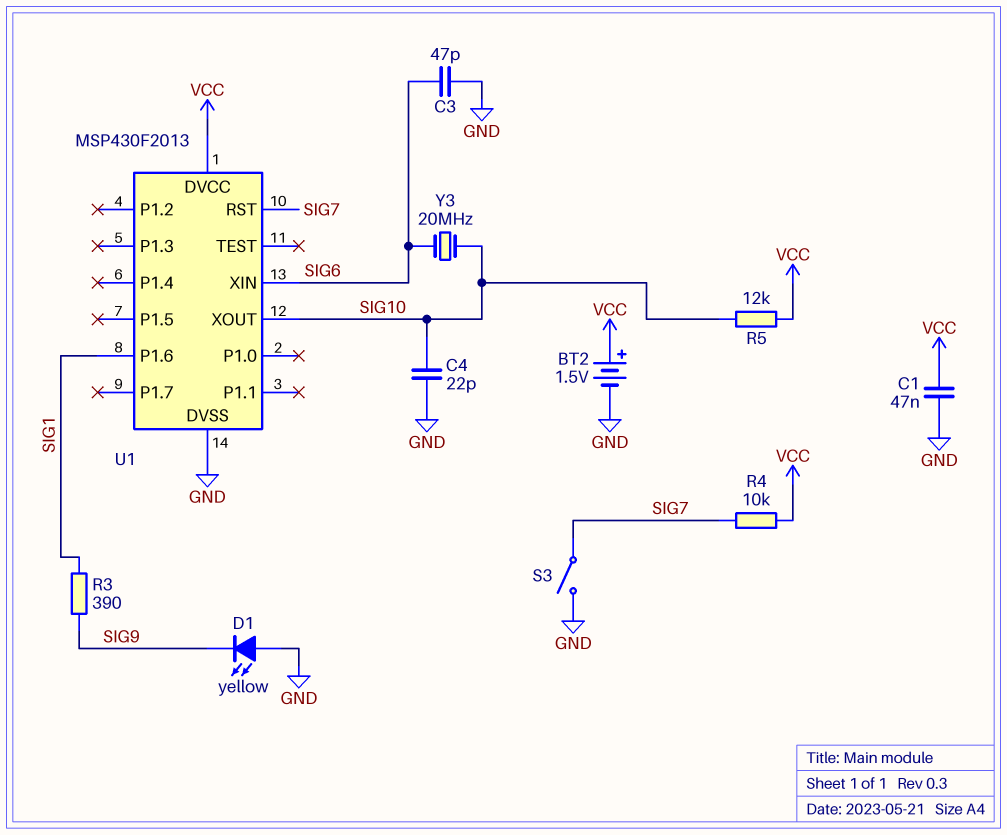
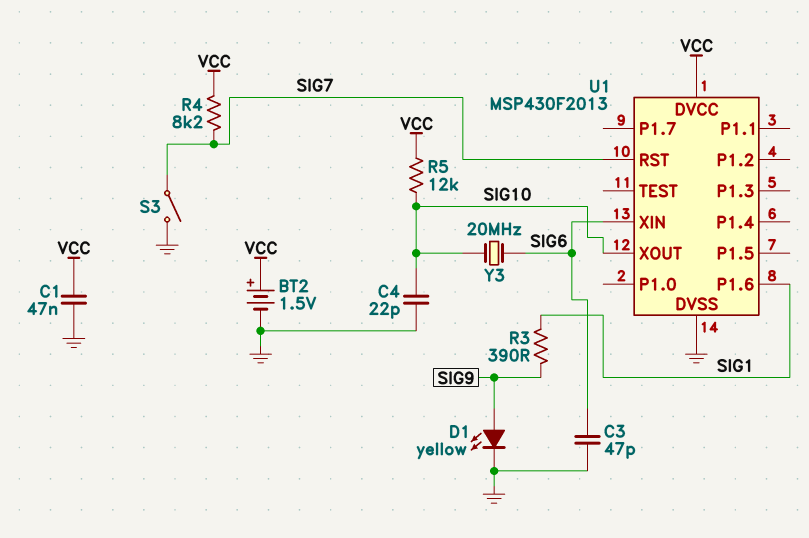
D1: LED yellow (A GND, K SIG9) -> LED yellow (A SIG9, K GND)
R4: 10k (SIG7, VCC) -> 8.2k (SIG7, VCC)

